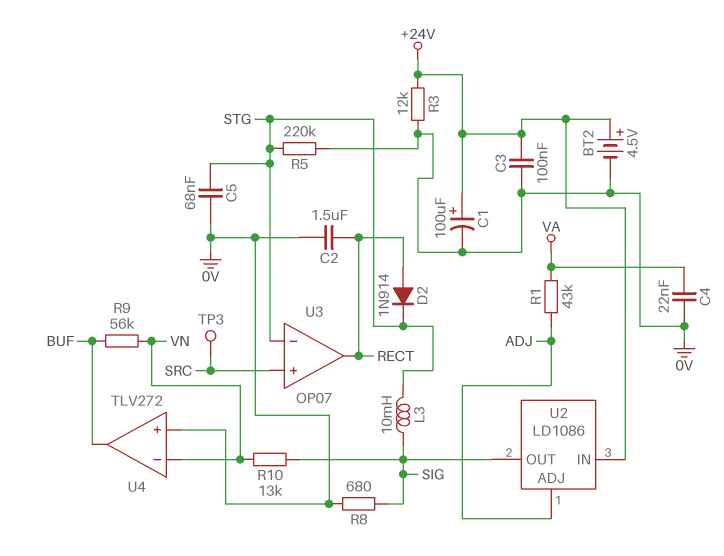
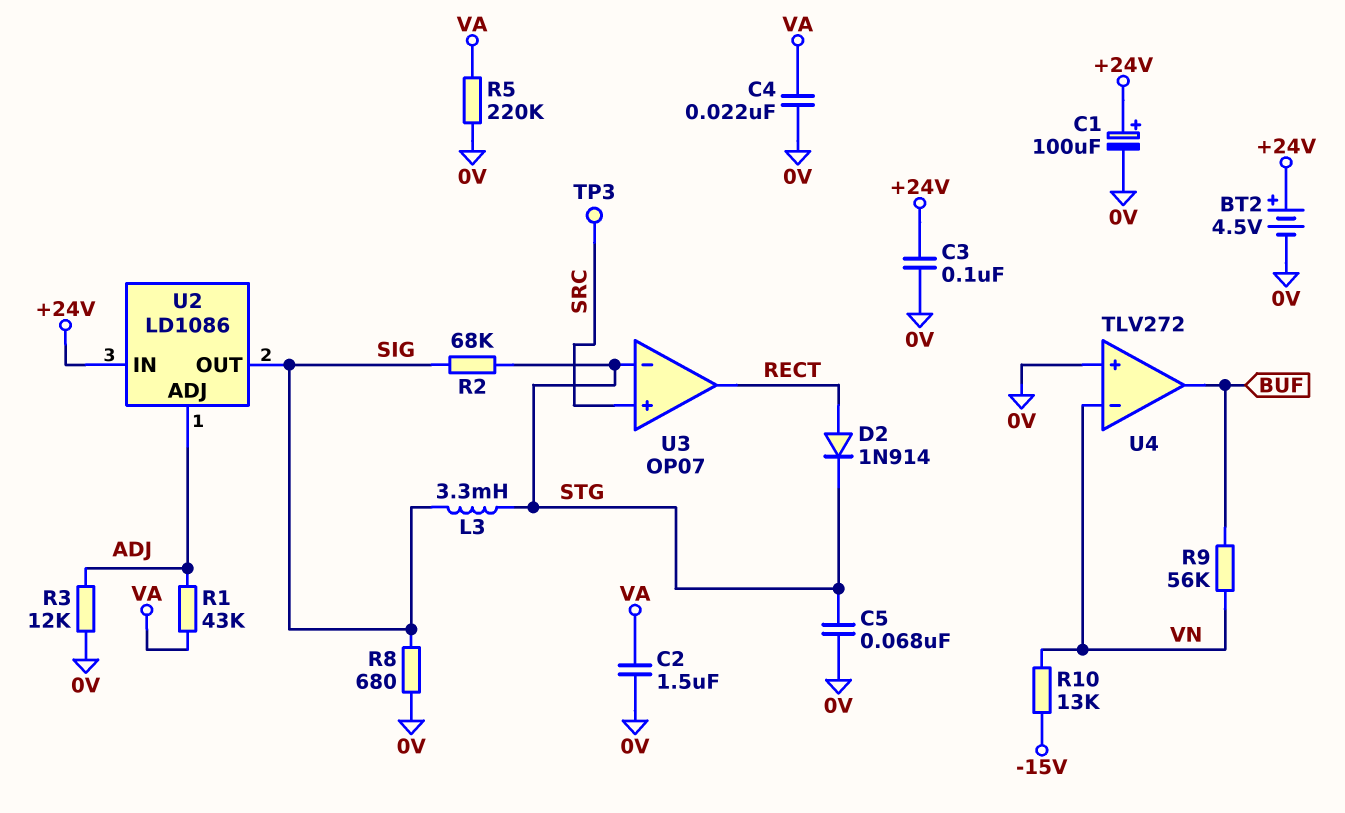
C2: 1.5uF (0V, RECT) -> 1.5uF (0V, VA)
L3: 10mH (SIG, STG) -> 3.3mH (SIG, STG)
R2: none -> 68k (SIG, STG)
R3: 12k (+24V, 0V) -> 12k (0V, ADJ)
R5: 220k (0V, STG) -> 220k (0V, VA)
R10: 13k (SIG, VN) -> 13k (-15V, VN)

